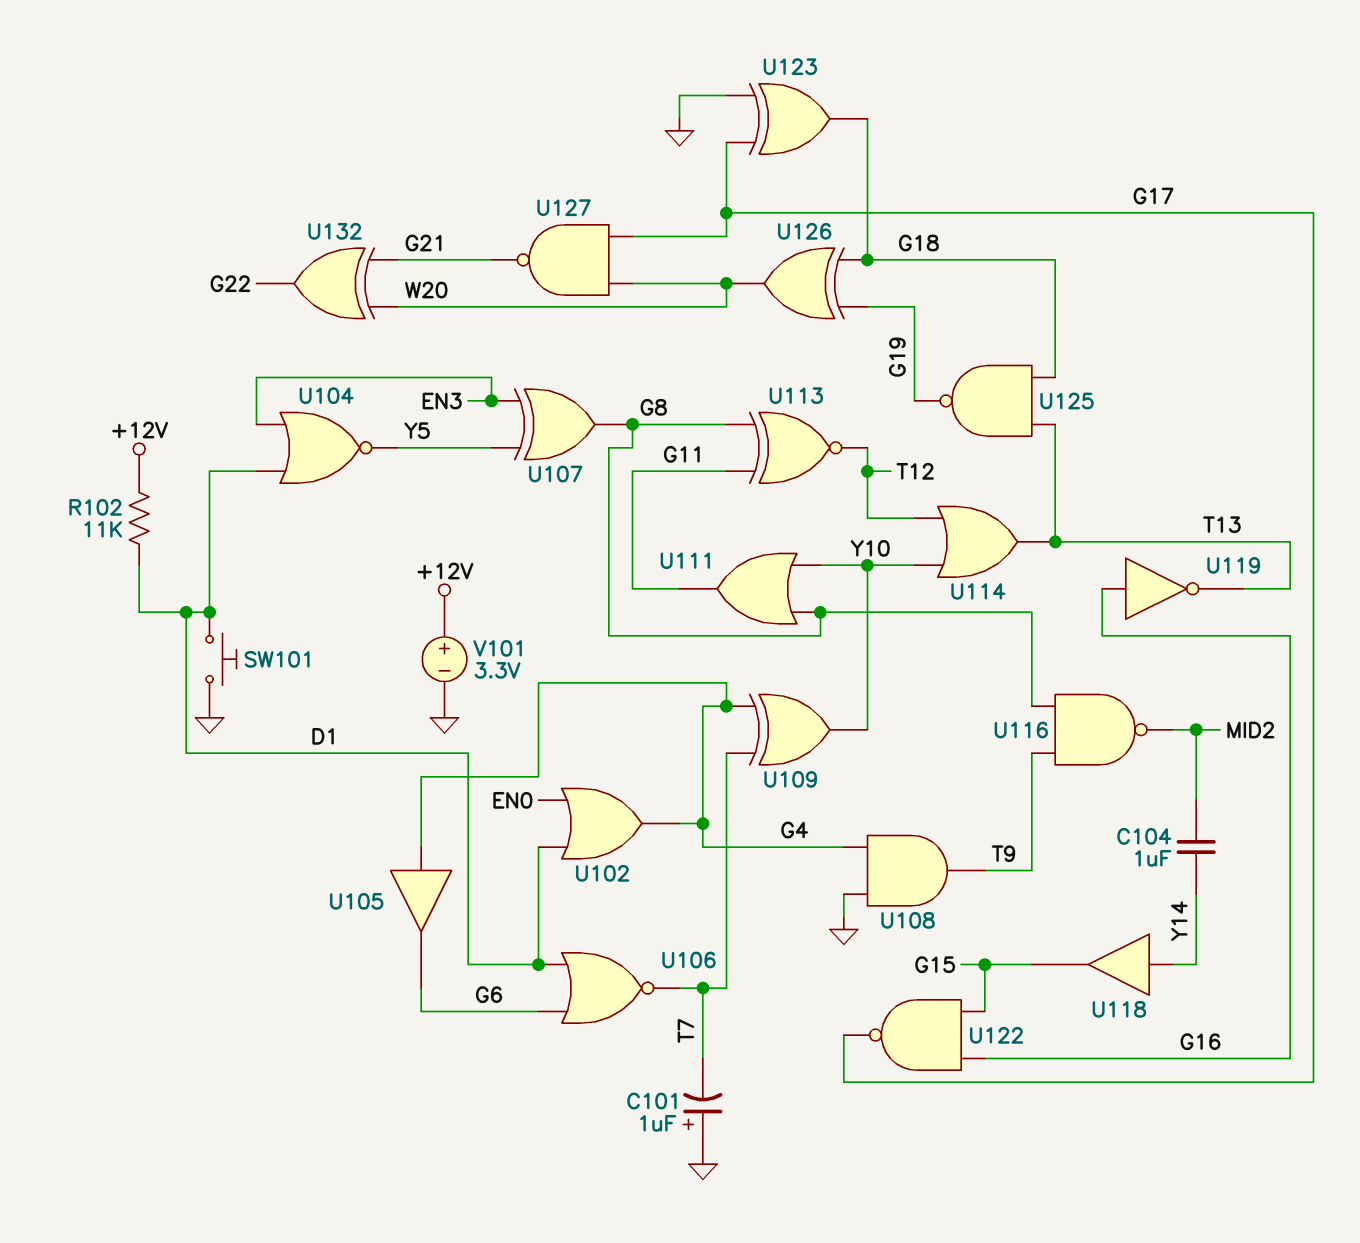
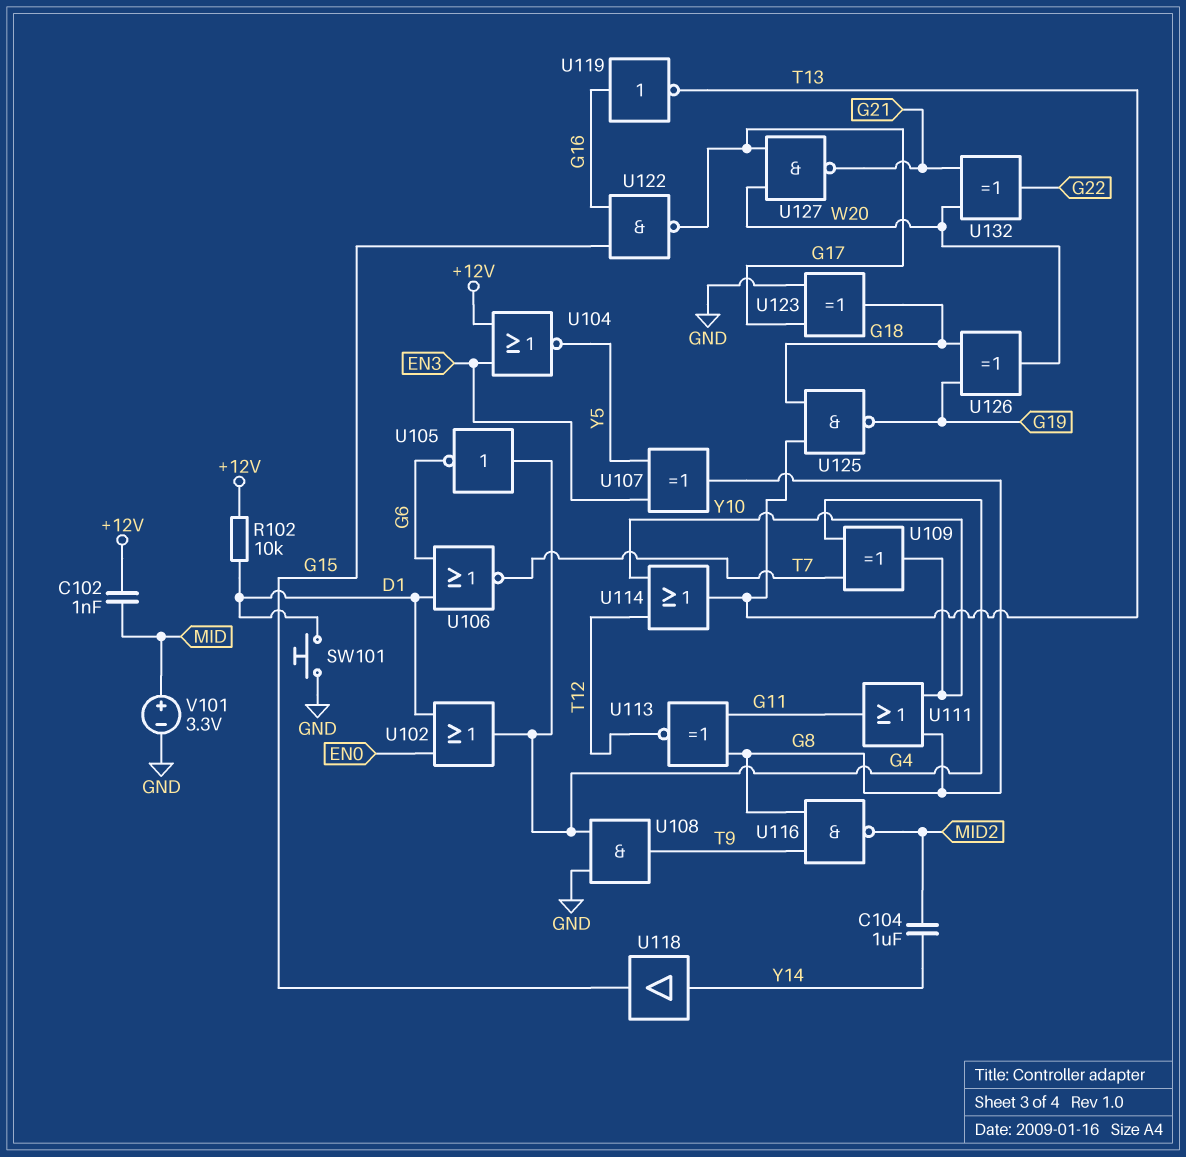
C101: 1uF (plus GND, minus T7) -> none
C102: none -> 1nF (+12V, MID)
R102: 11k (+12V, D1) -> 10k (+12V, D1)
U104: NOR (in D1, in EN3, out Y5) -> NOR (in +12V, in EN3, out Y5)
U105: buffer (in G4, out G6) -> NOT (in G4, out G6)
V101: 3.3V (plus +12V, minus GND) -> 3.3V (plus MID, minus GND)

